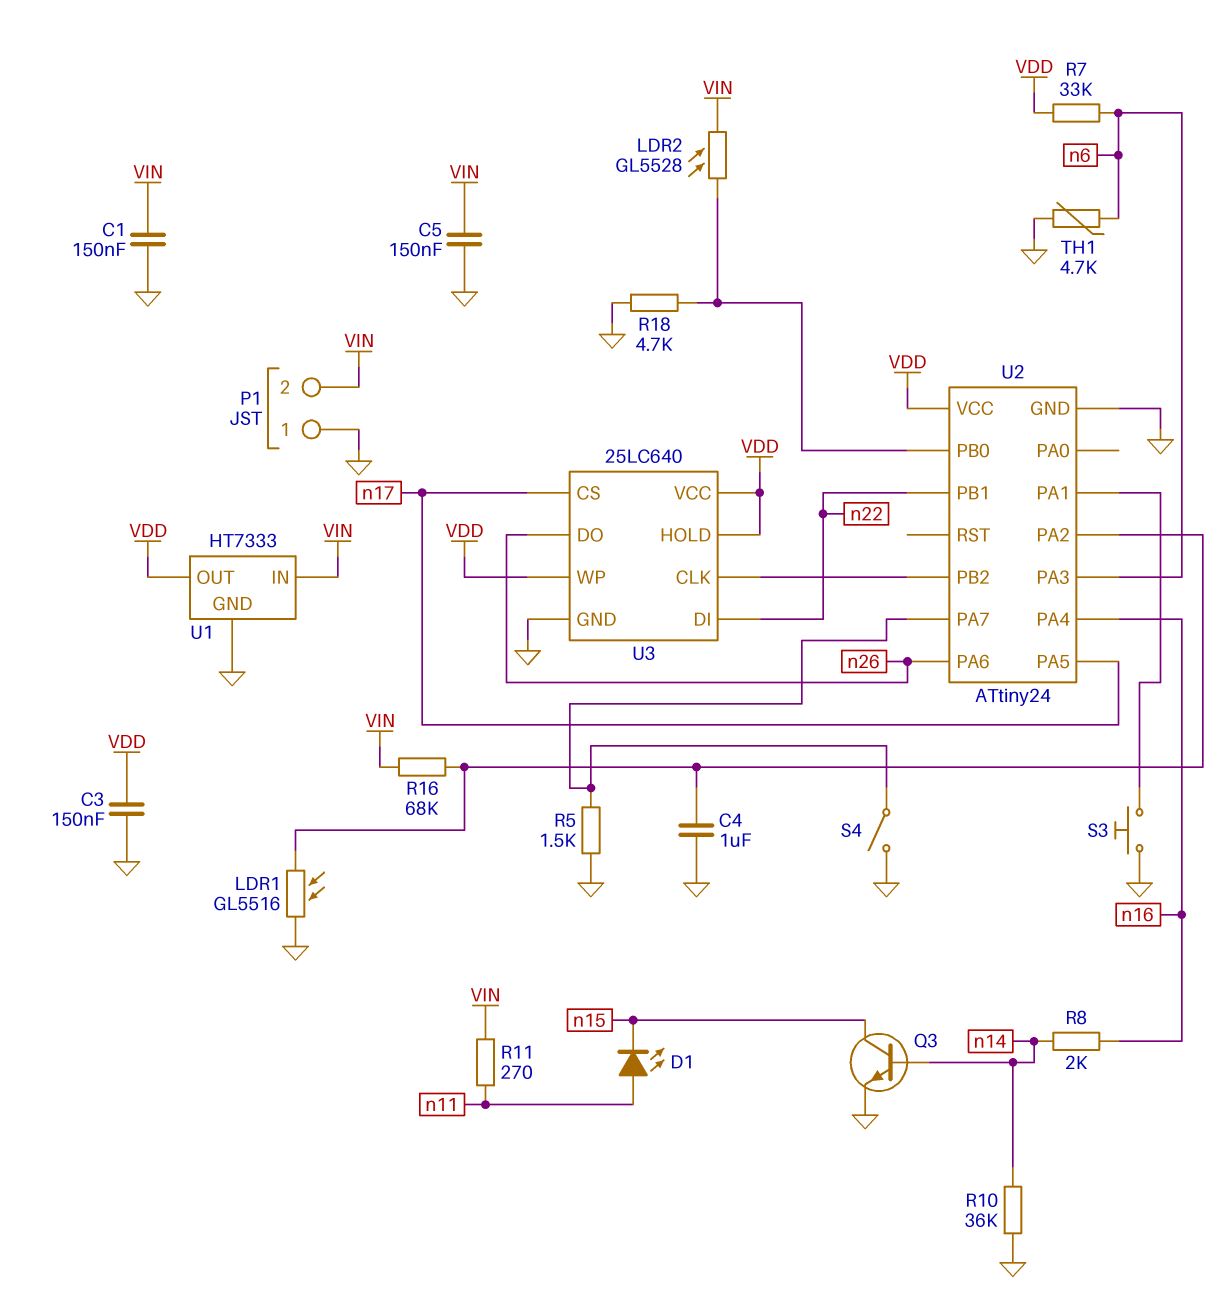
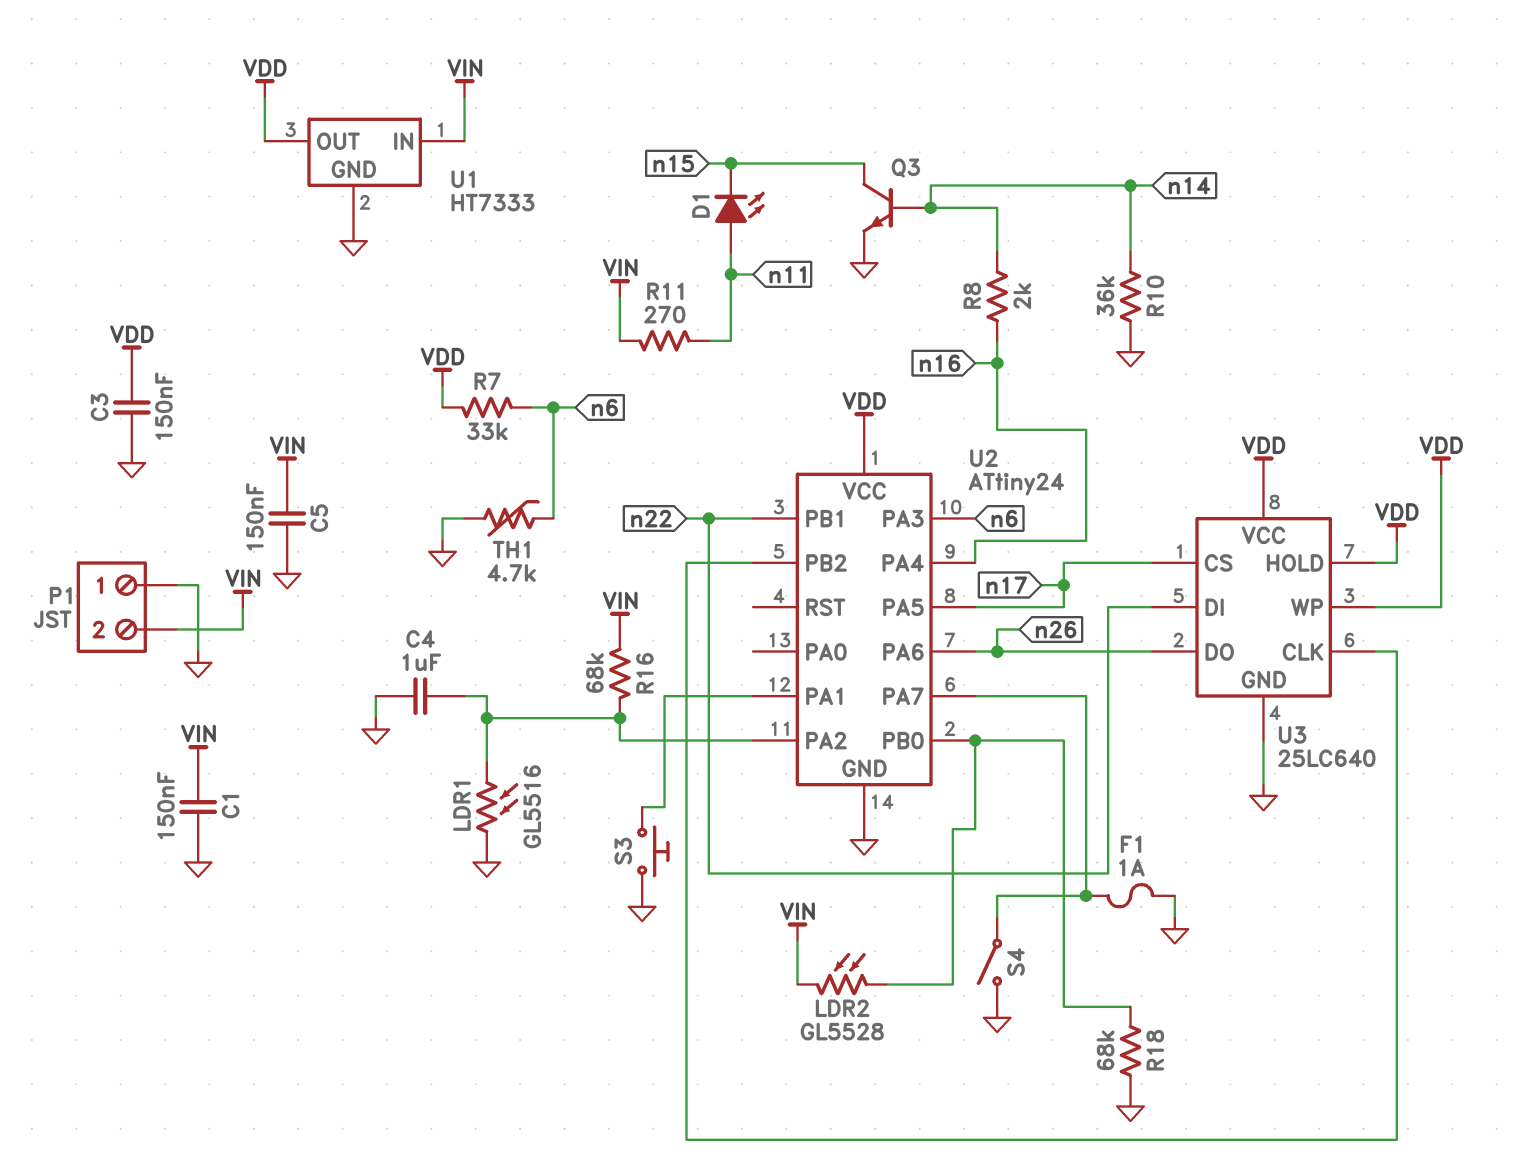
F1: none -> 1A (GND, U2/PA7)
R5: 1.5k (GND, U2/PA7) -> none
R18: 4.7k (GND, U2/PB0) -> 68k (GND, U2/PB0)

